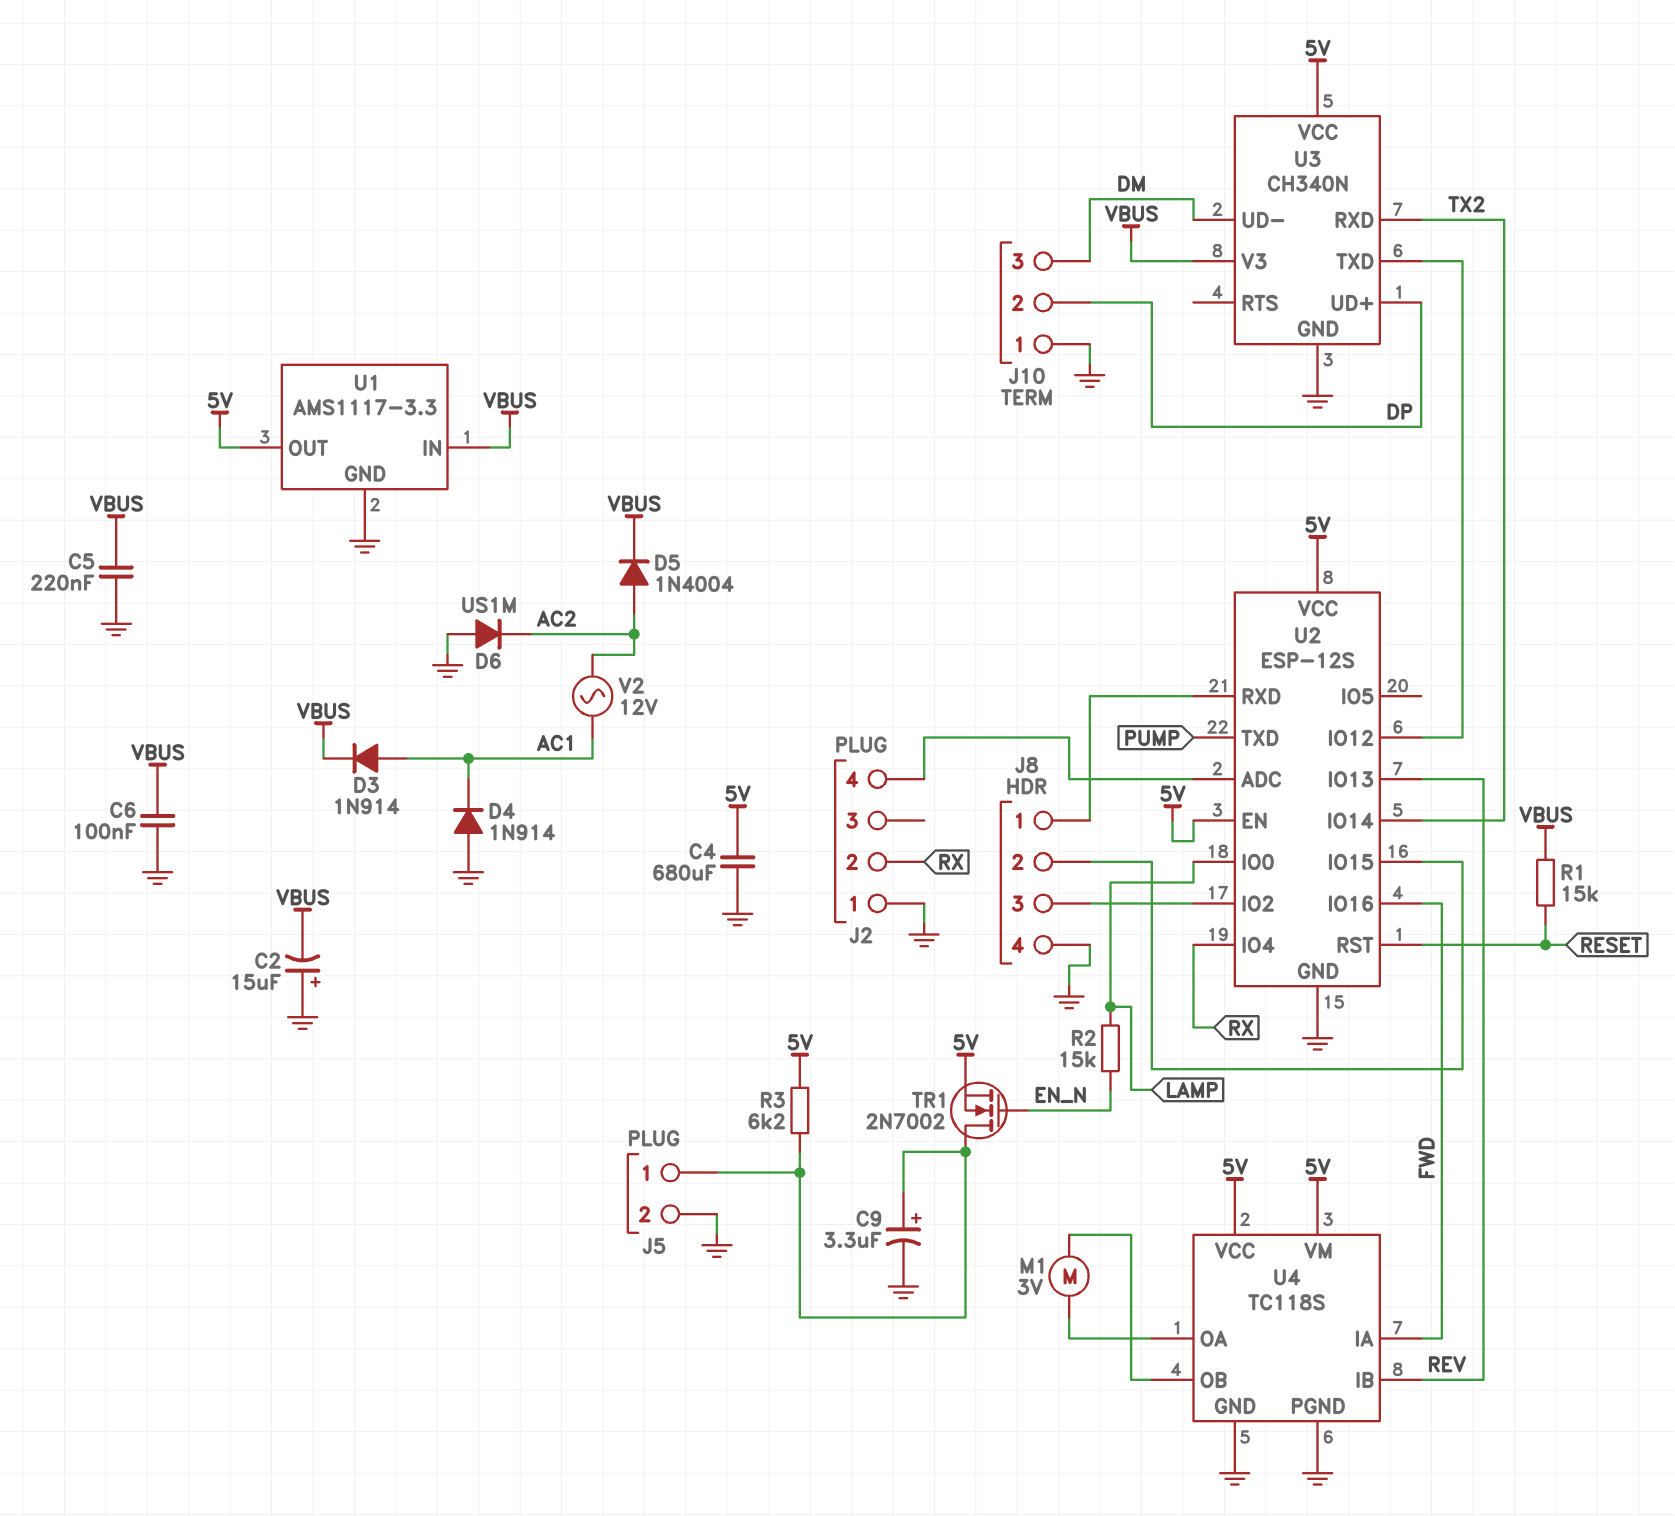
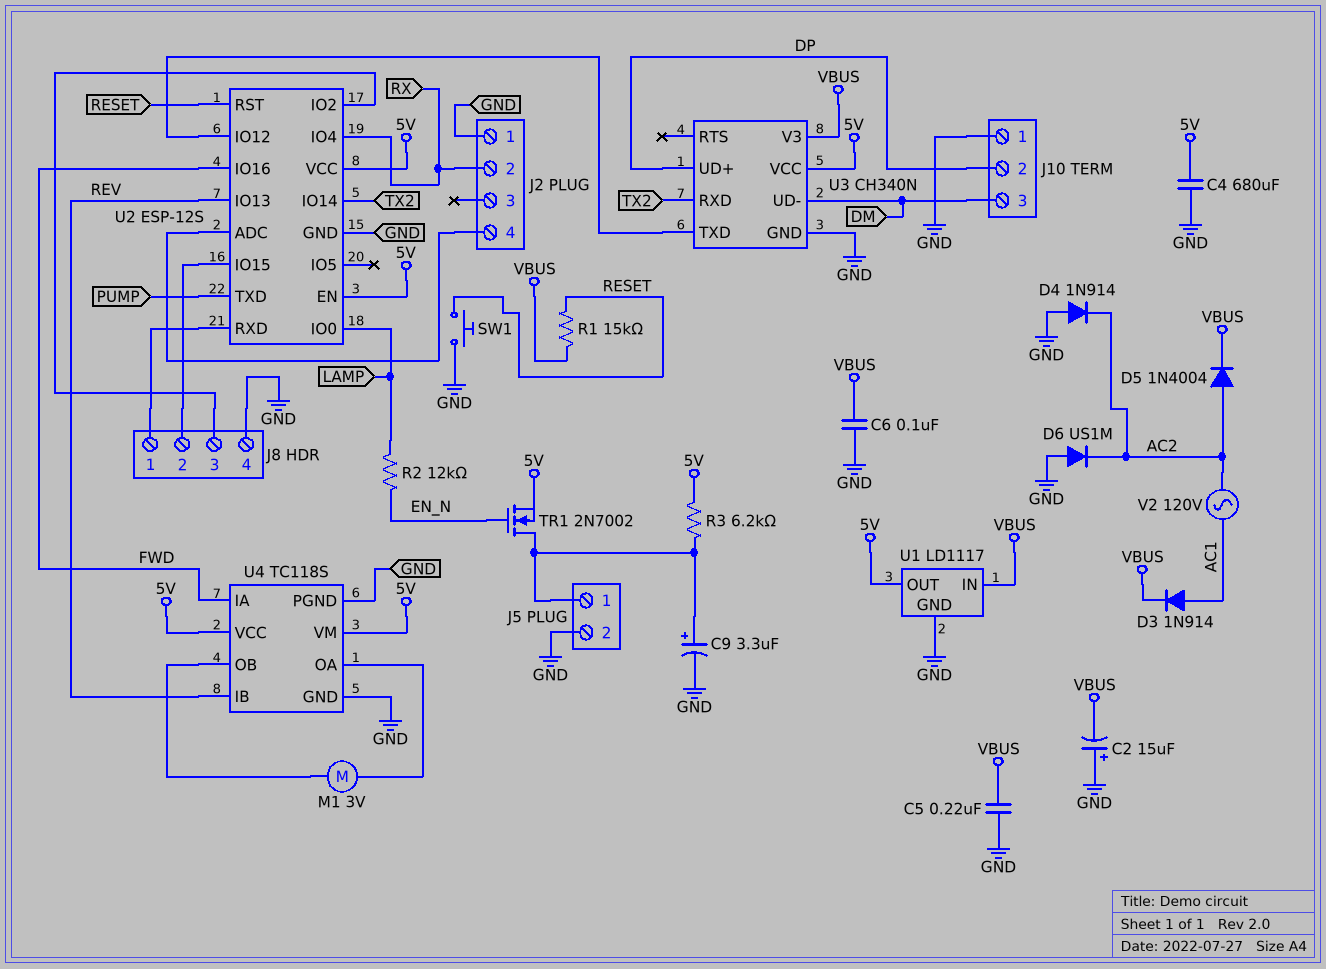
D4: diode 1N914 (A GND, K AC1) -> diode 1N914 (A GND, K AC2)
R2: 15k (EN_N, LAMP) -> 12k (EN_N, LAMP)
SW1: none -> button (GND, RESET)
U1: AMS1117-3.3 -> LD1117
V2: AC 12V (AC1, AC2) -> AC 120V (AC1, AC2)

